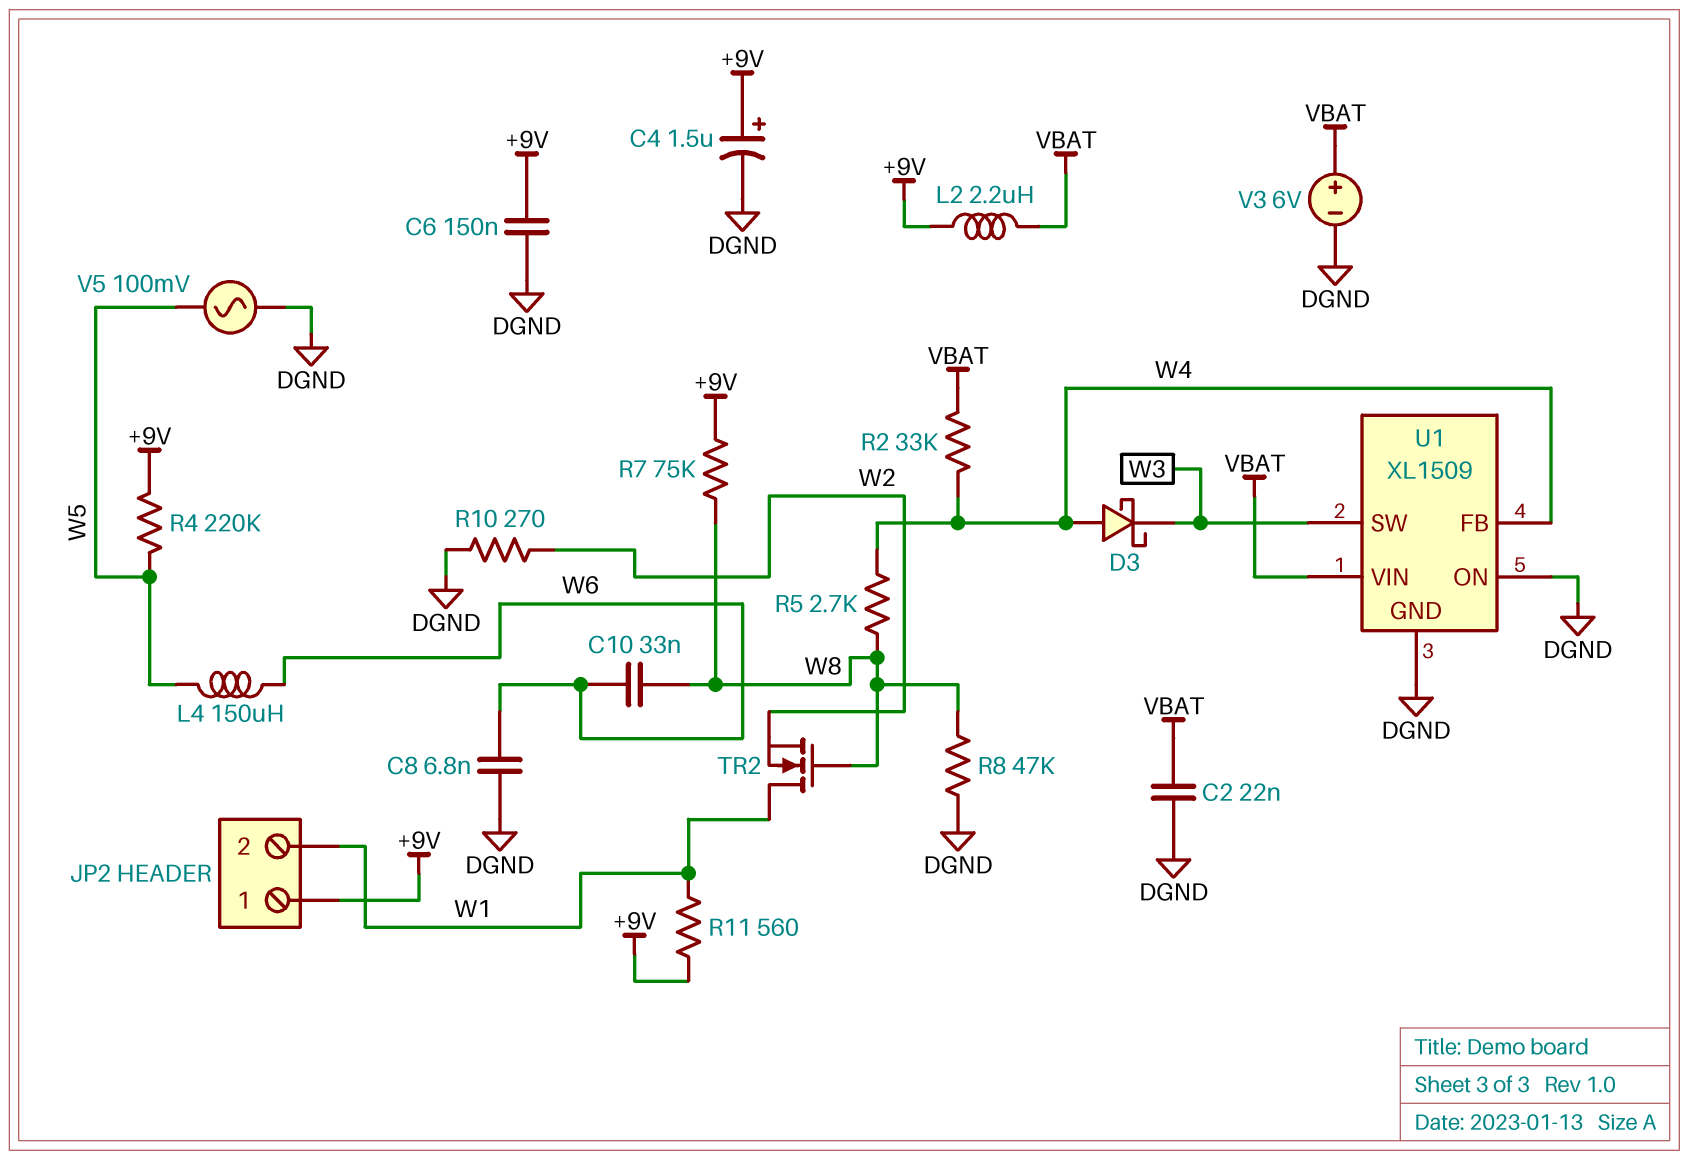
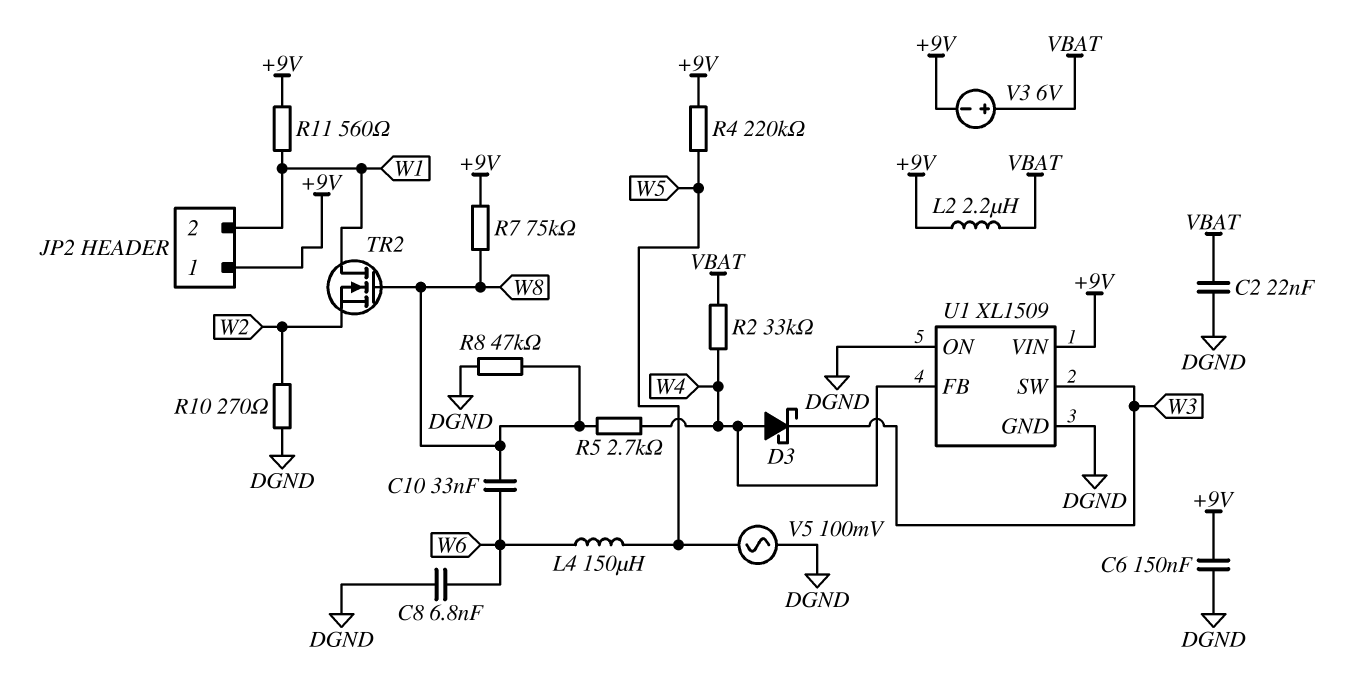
C4: 1.5uF (plus +9V, minus DGND) -> none
U1 pin VIN: VBAT -> +9V
V3: 6V (plus VBAT, minus DGND) -> 6V (plus VBAT, minus +9V)

